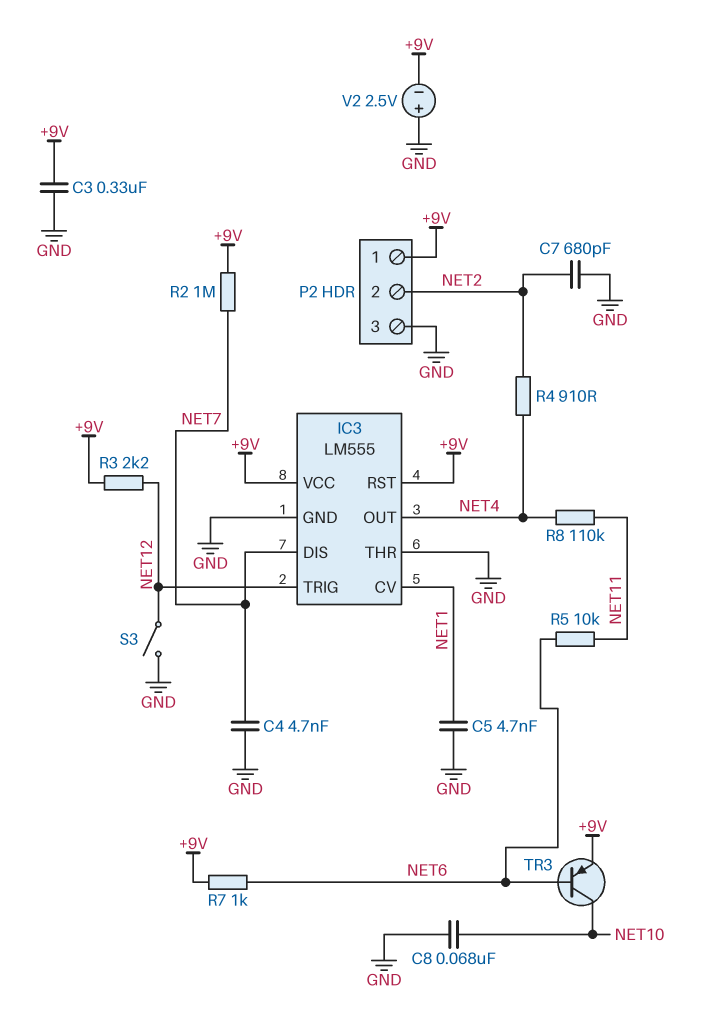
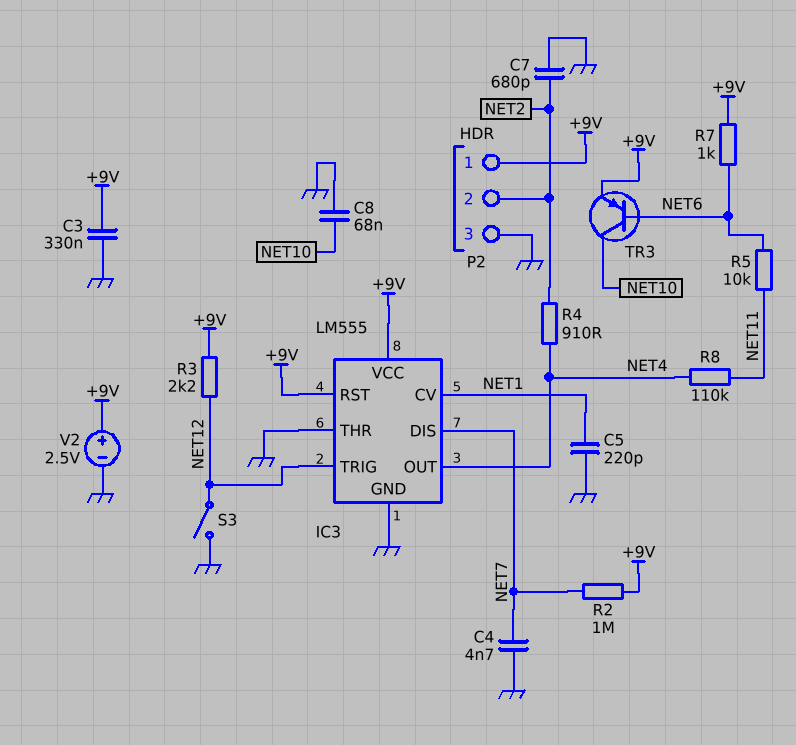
C5: 4.7nF (GND, NET1) -> 220pF (GND, NET1)
V2: 2.5V (plus GND, minus +9V) -> 2.5V (plus +9V, minus GND)

